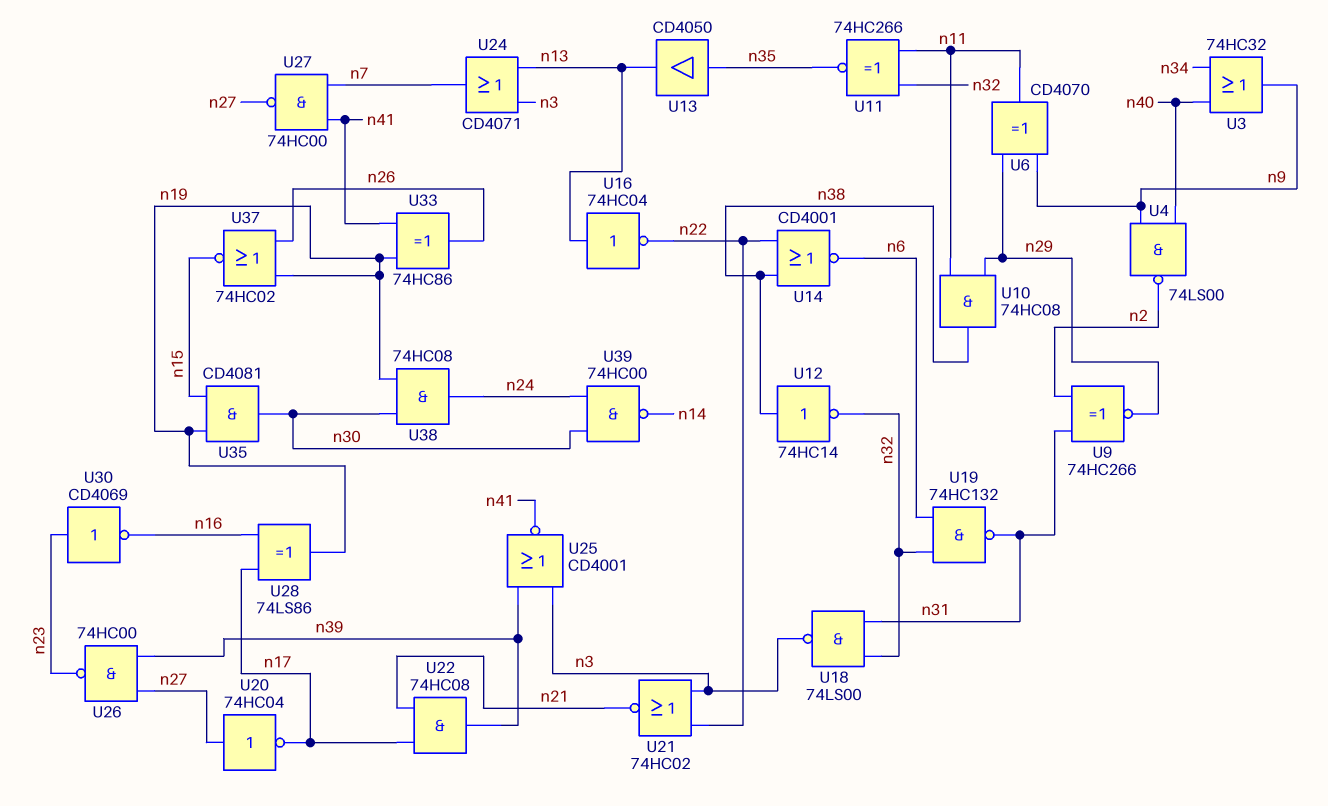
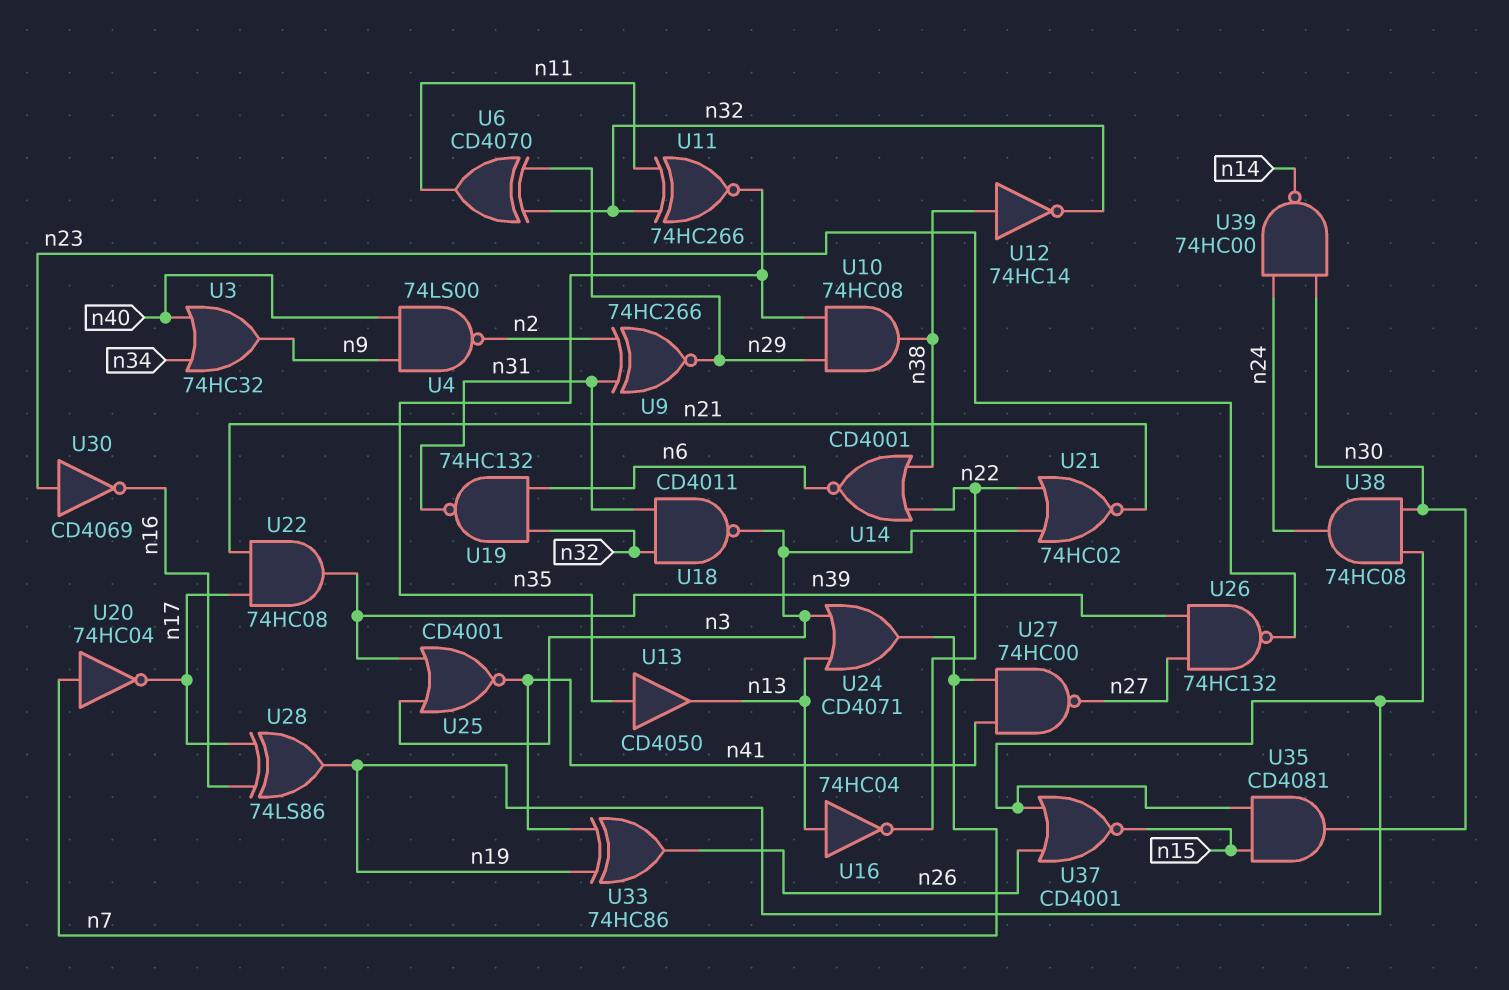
U6: XOR CD4070 (in n9, in n29, out n11) -> XOR CD4070 (in n29, in n32, out n11)
U10: AND 74HC08 (in n11, in n29, out n38) -> AND 74HC08 (in n29, in n35, out n38)
U18: NAND 74LS00 (in n31, in n32, out n3) -> NAND CD4011 (in n31, in n32, out n3)
U20: NOT 74HC04 (in n27, out n17) -> NOT 74HC04 (in n7, out n17)
U26: NAND 74HC00 (in n27, in n39, out n23) -> NAND 74HC132 (in n27, in n39, out n23)
U37: NOR 74HC02 (in n19, in n26, out n15) -> NOR CD4001 (in n19, in n26, out n15)

